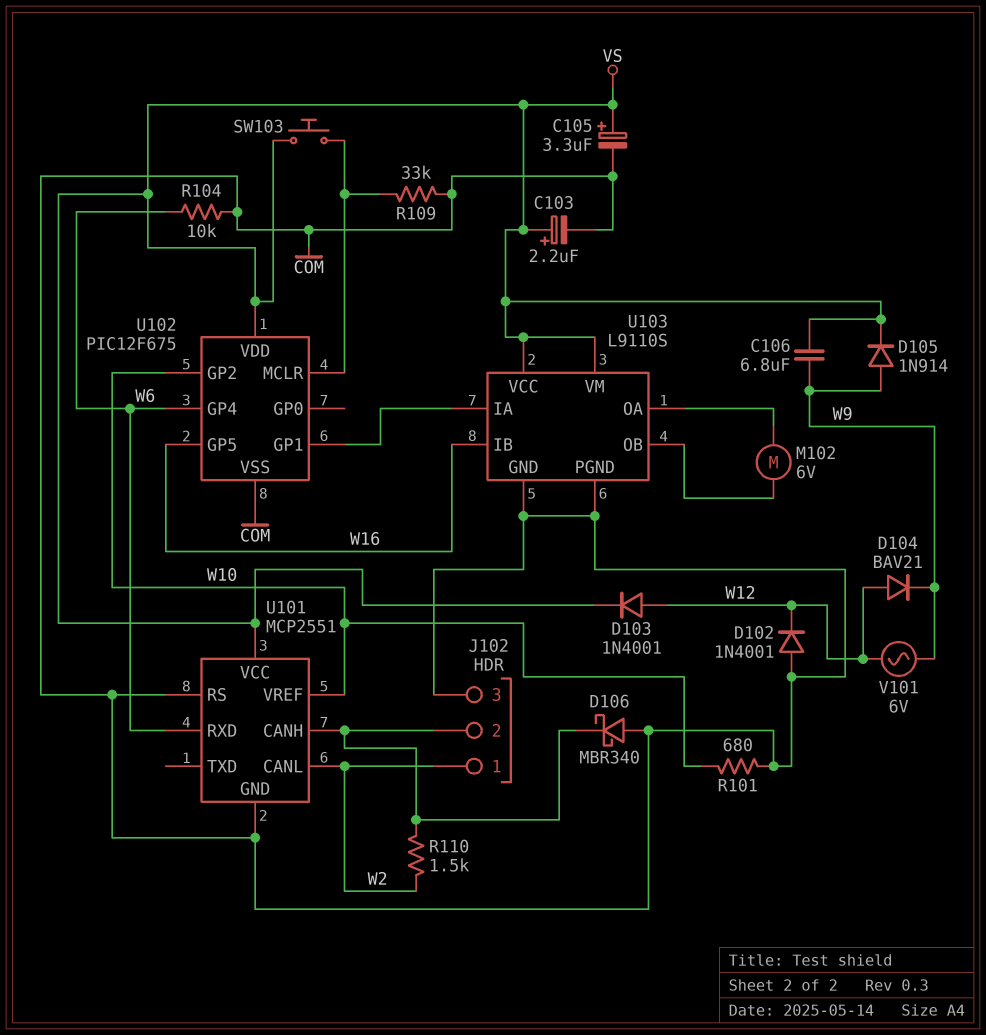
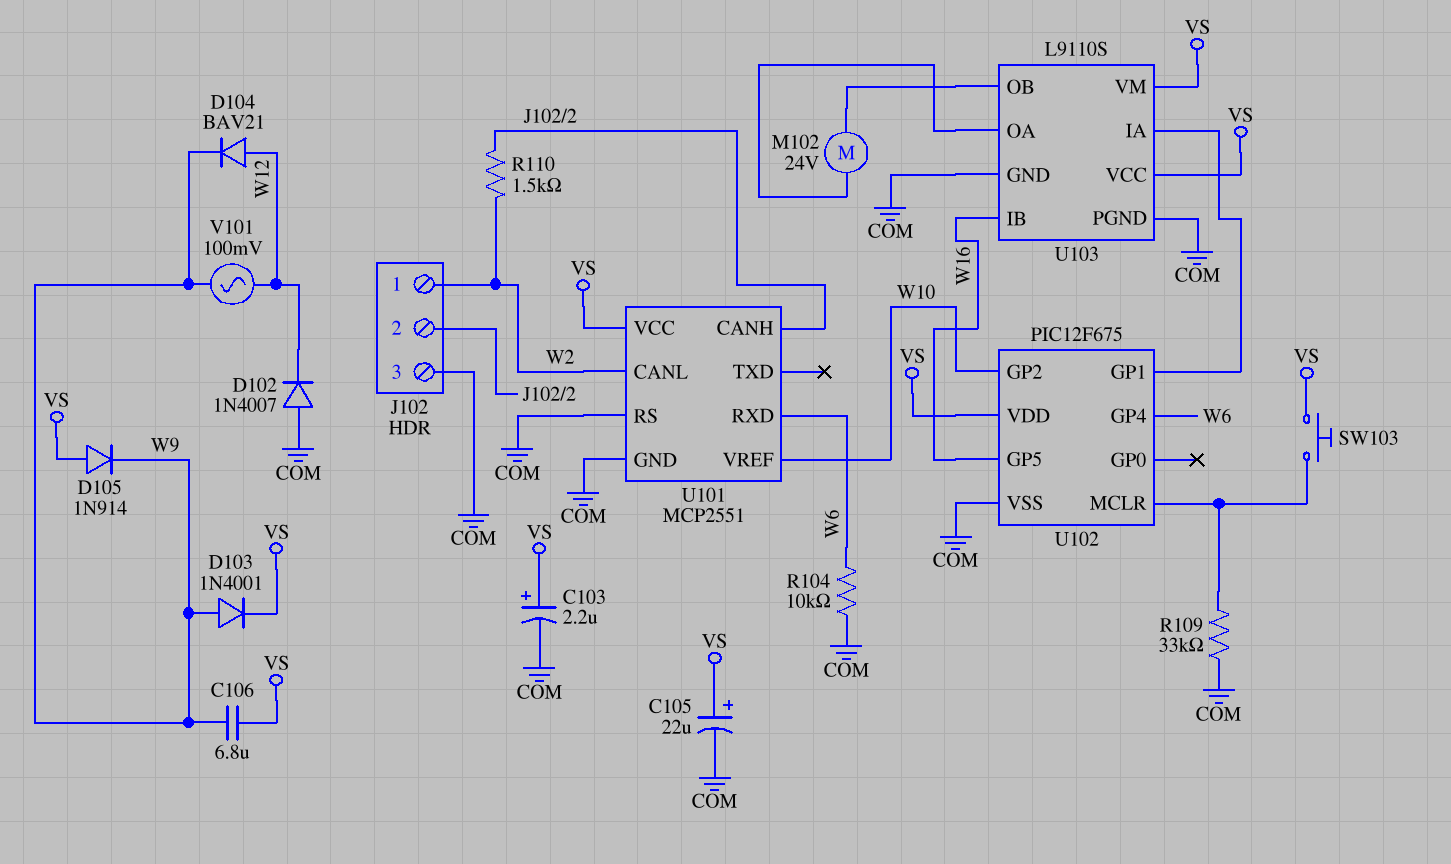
C105: 3.3uF (plus VS, minus COM) -> 22uF (plus VS, minus COM)
D102: diode 1N4001 (A COM, K W12) -> diode 1N4007 (A COM, K W12)
D103: diode 1N4001 (A W12, K VS) -> diode 1N4001 (A W9, K VS)
D105: diode 1N914 (A W9, K VS) -> diode 1N914 (A VS, K W9)
D106: schottky MBR340 (A COM, K J102/2) -> none
M102: motor 6V (U103/OA, U103/OB) -> motor 24V (U103/OA, U103/OB)
R101: 680 (COM, W10) -> none
V101: AC 6V (W9, W12) -> AC 100mV (W9, W12)

